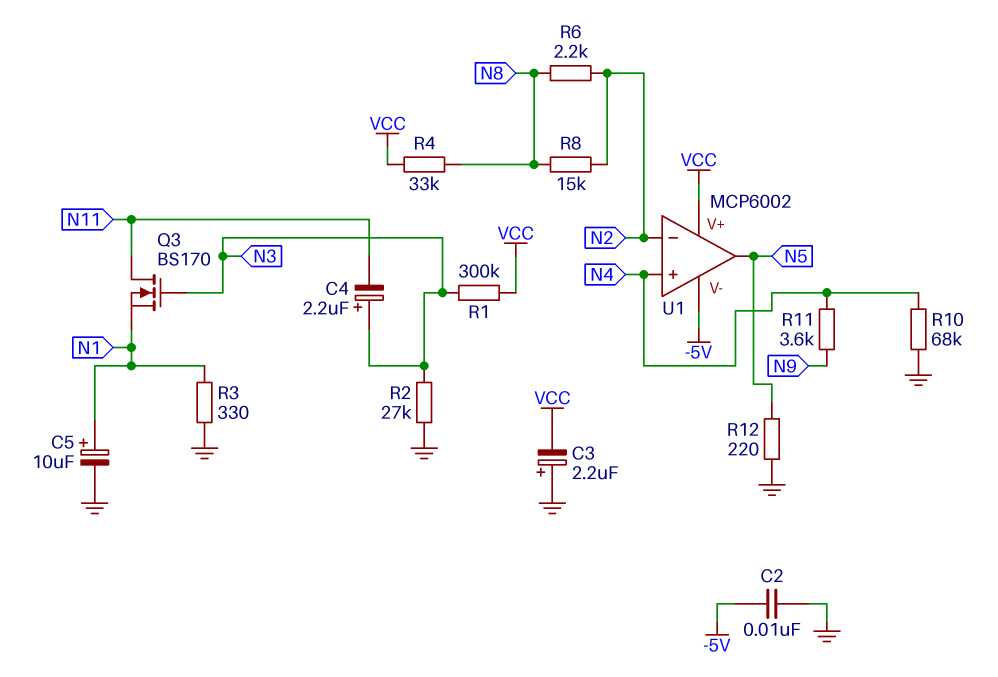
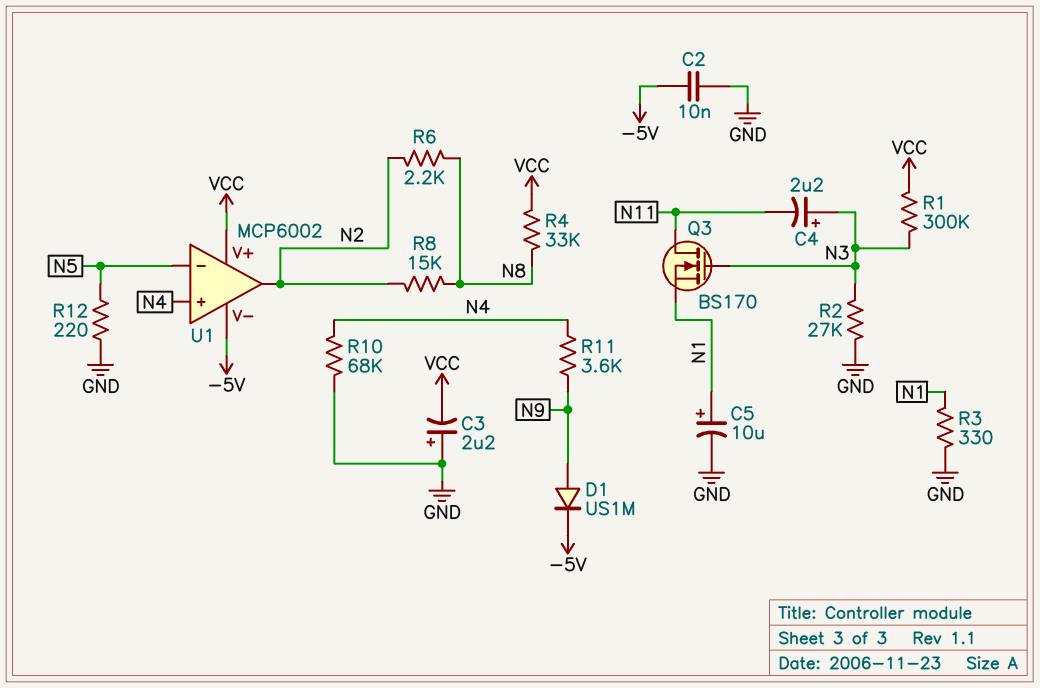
D1: none -> diode US1M (A N9, K -5V)
U1 pin in-: N2 -> N5
U1 pin out: N5 -> N2

